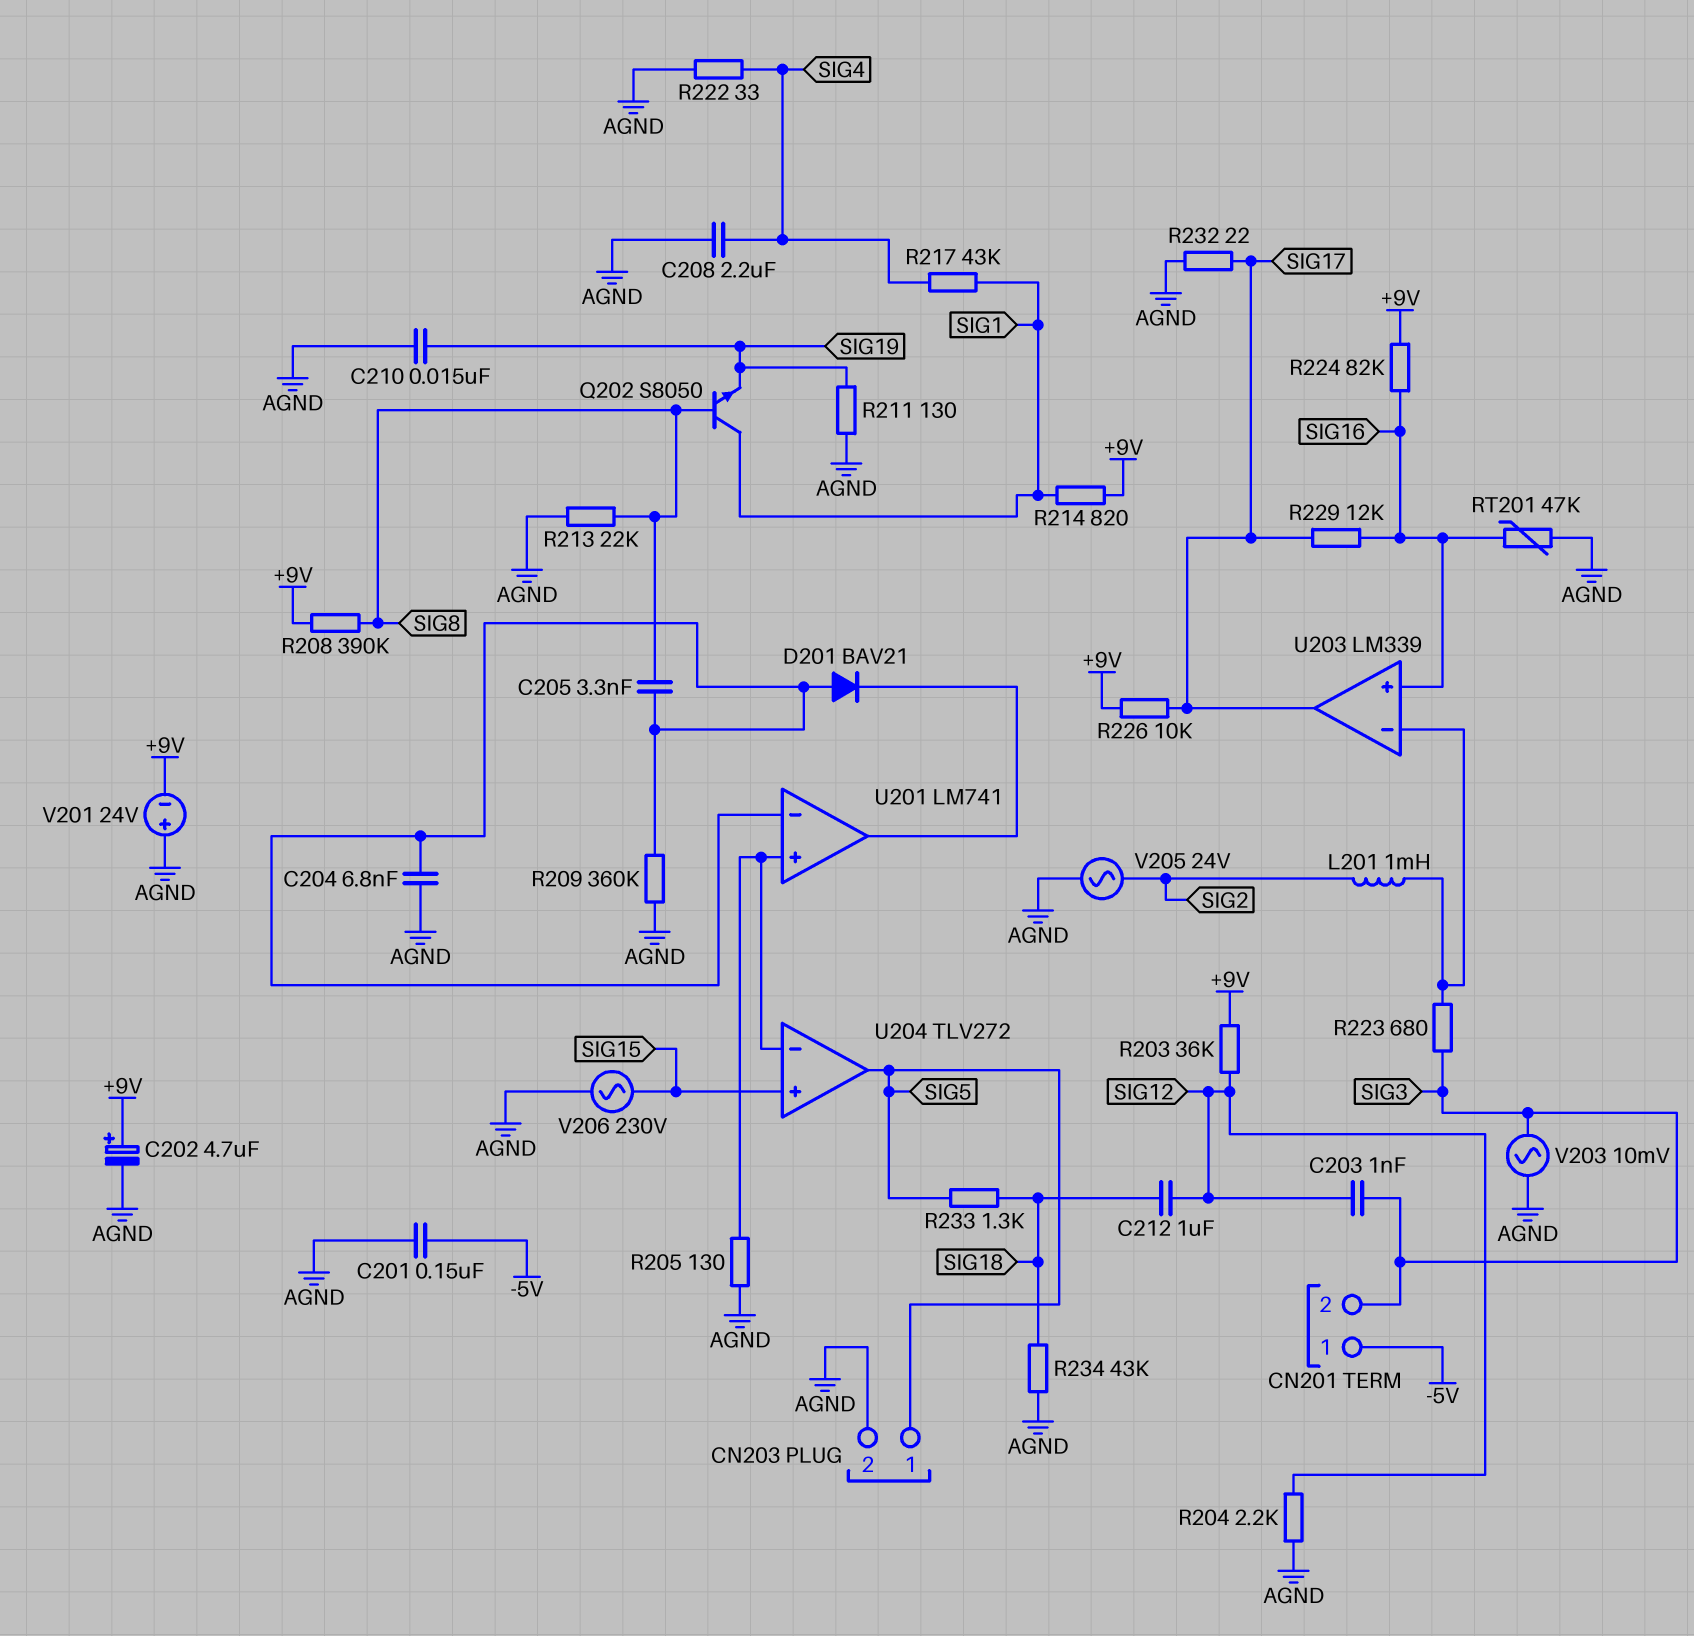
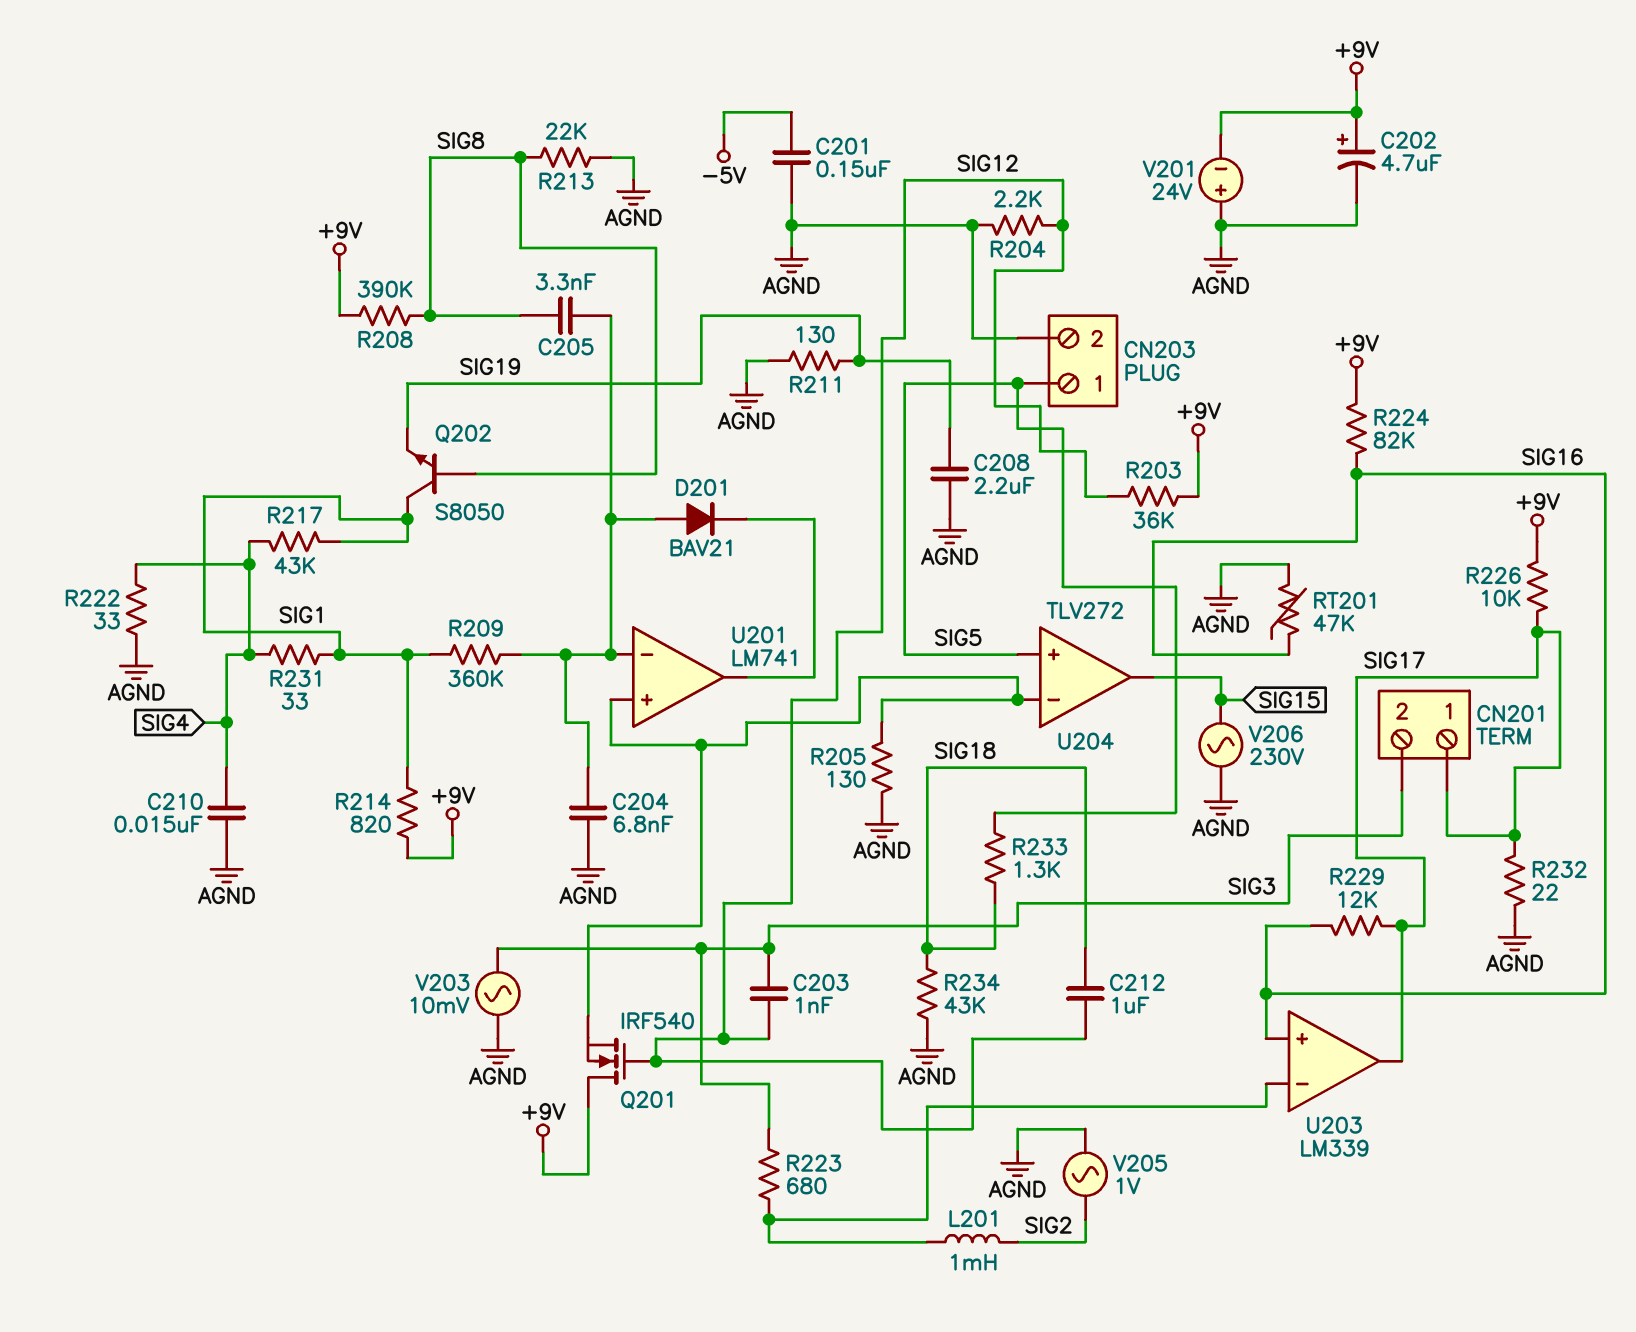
C208: 2.2uF (AGND, SIG4) -> 2.2uF (AGND, SIG19)
C210: 15nF (AGND, SIG19) -> 15nF (AGND, SIG4)
CN201 pin 1: -5V -> SIG17
Q201: none -> NMOS IRF540 (G SIG12, D +9V, S U201/in+)
R209: 360k (AGND, U201/in-) -> 360k (SIG1, U201/in-)
R231: none -> 33 (SIG1, SIG4)
U204 pin in+: SIG15 -> SIG5
U204 pin out: SIG5 -> SIG15
V205: AC 24V (AGND, SIG2) -> AC 1V (AGND, SIG2)

